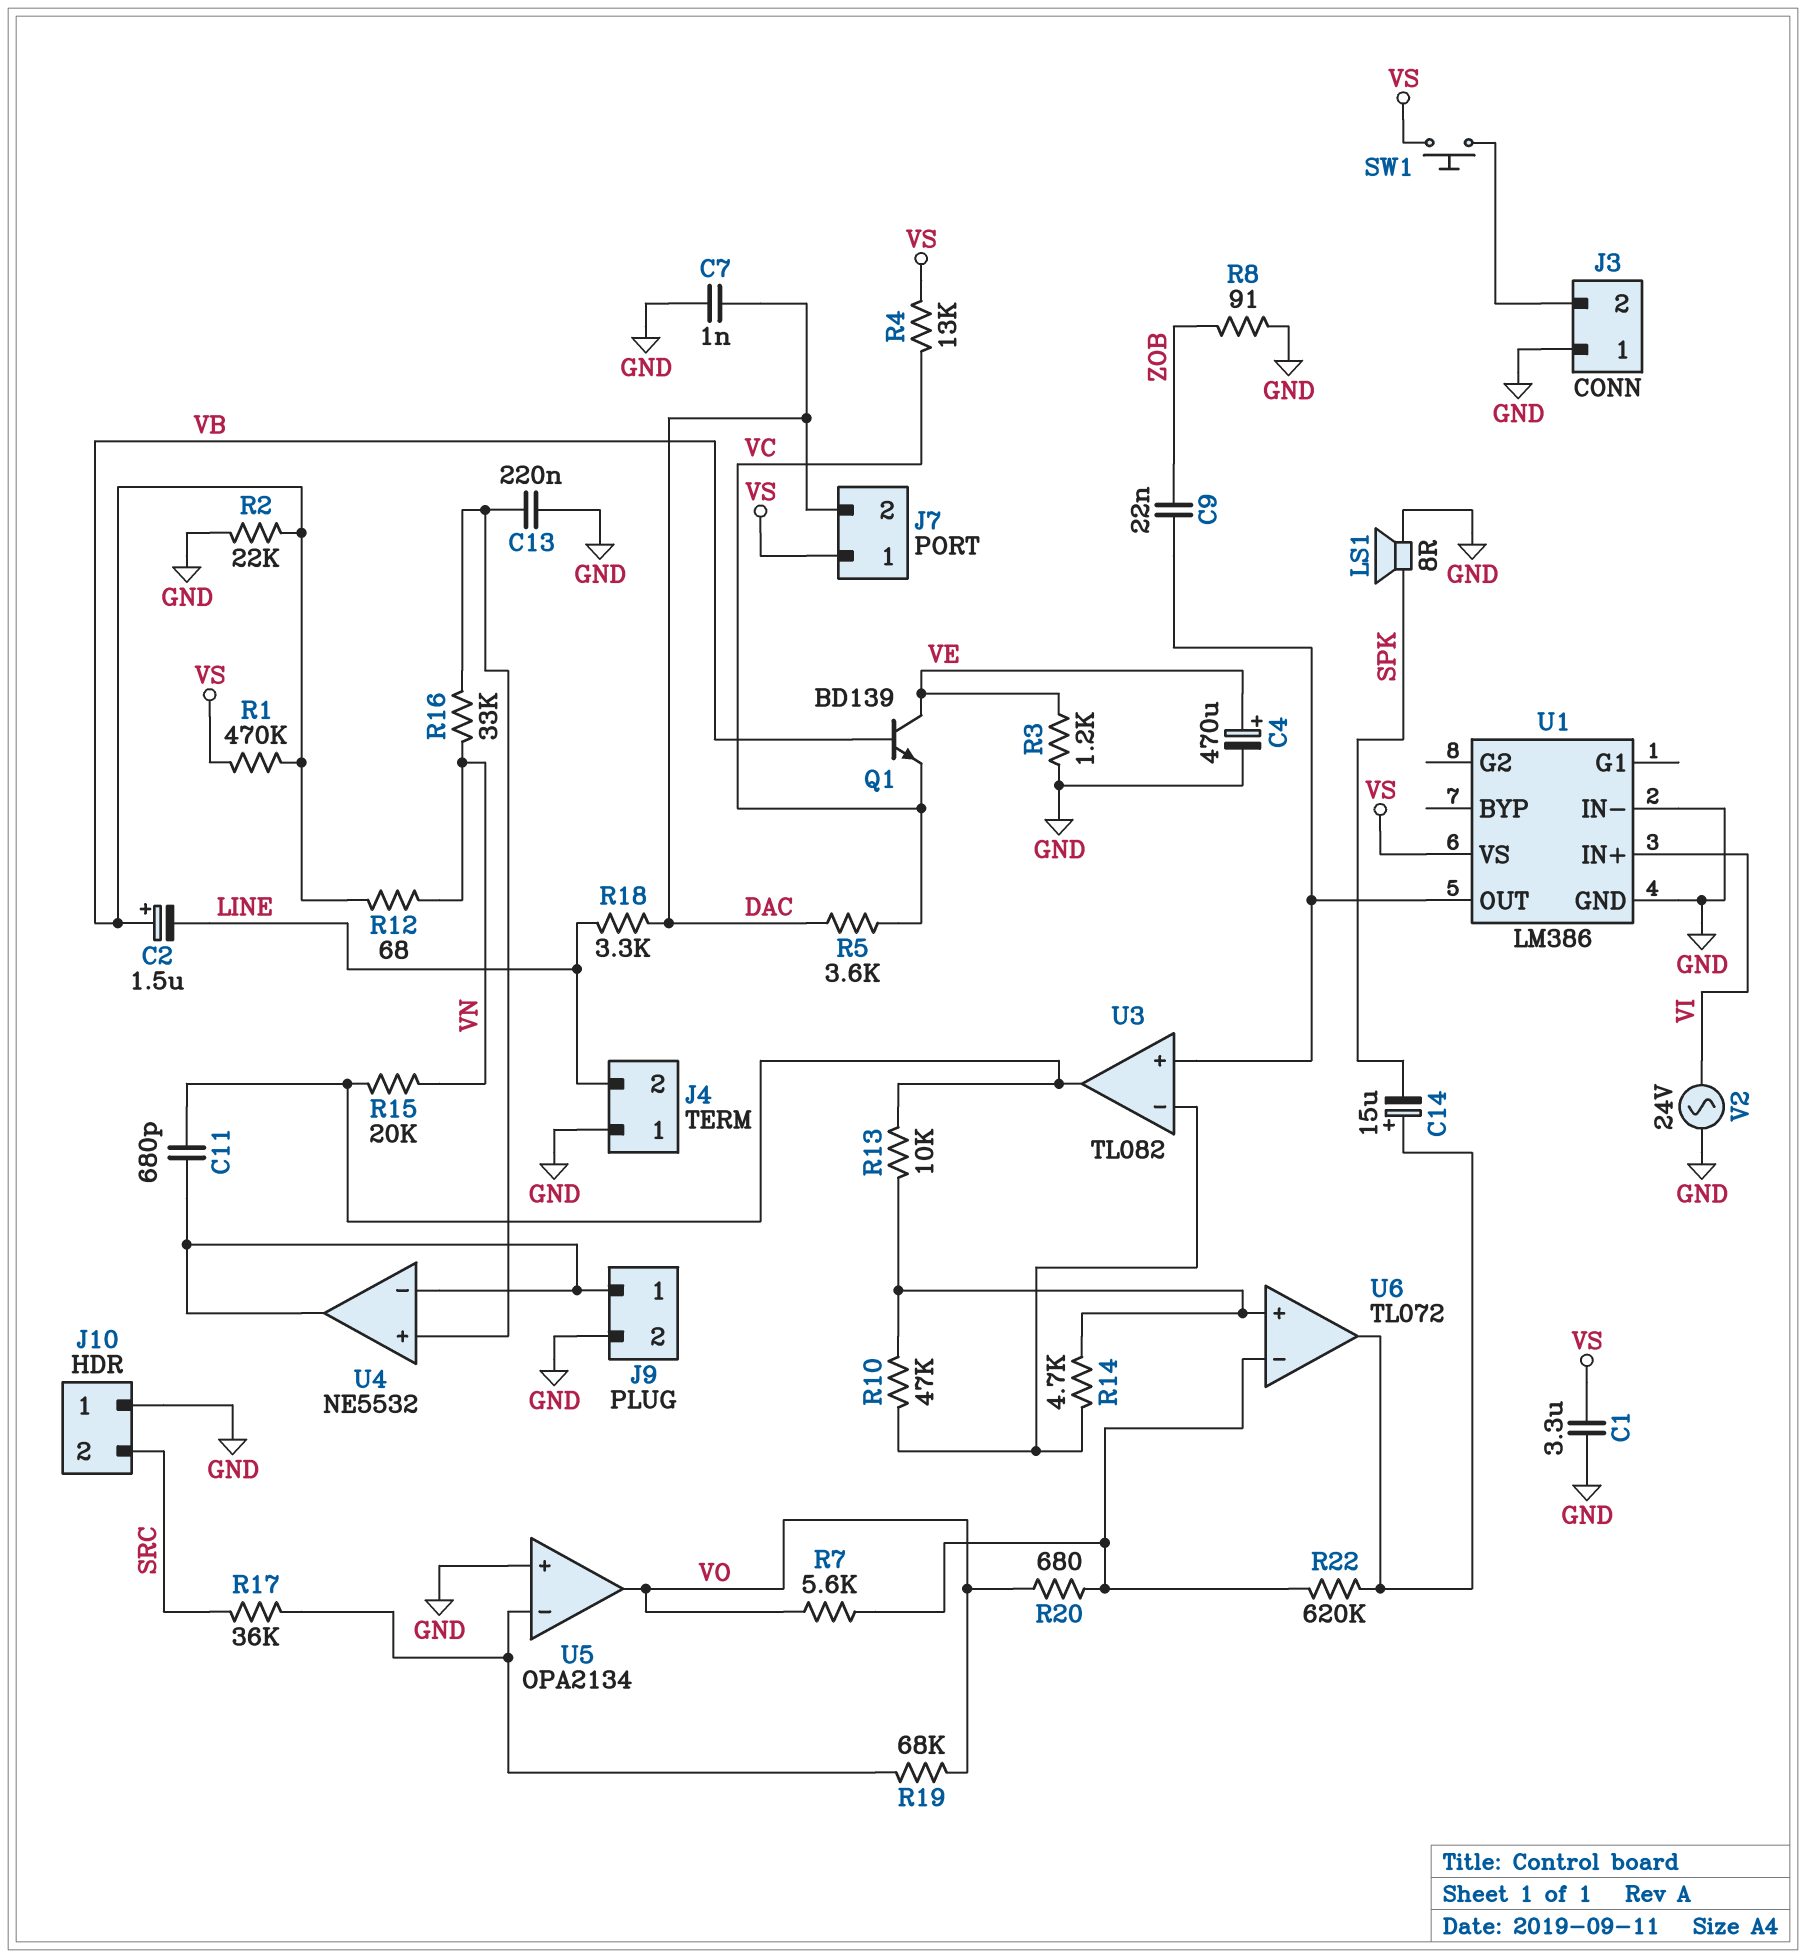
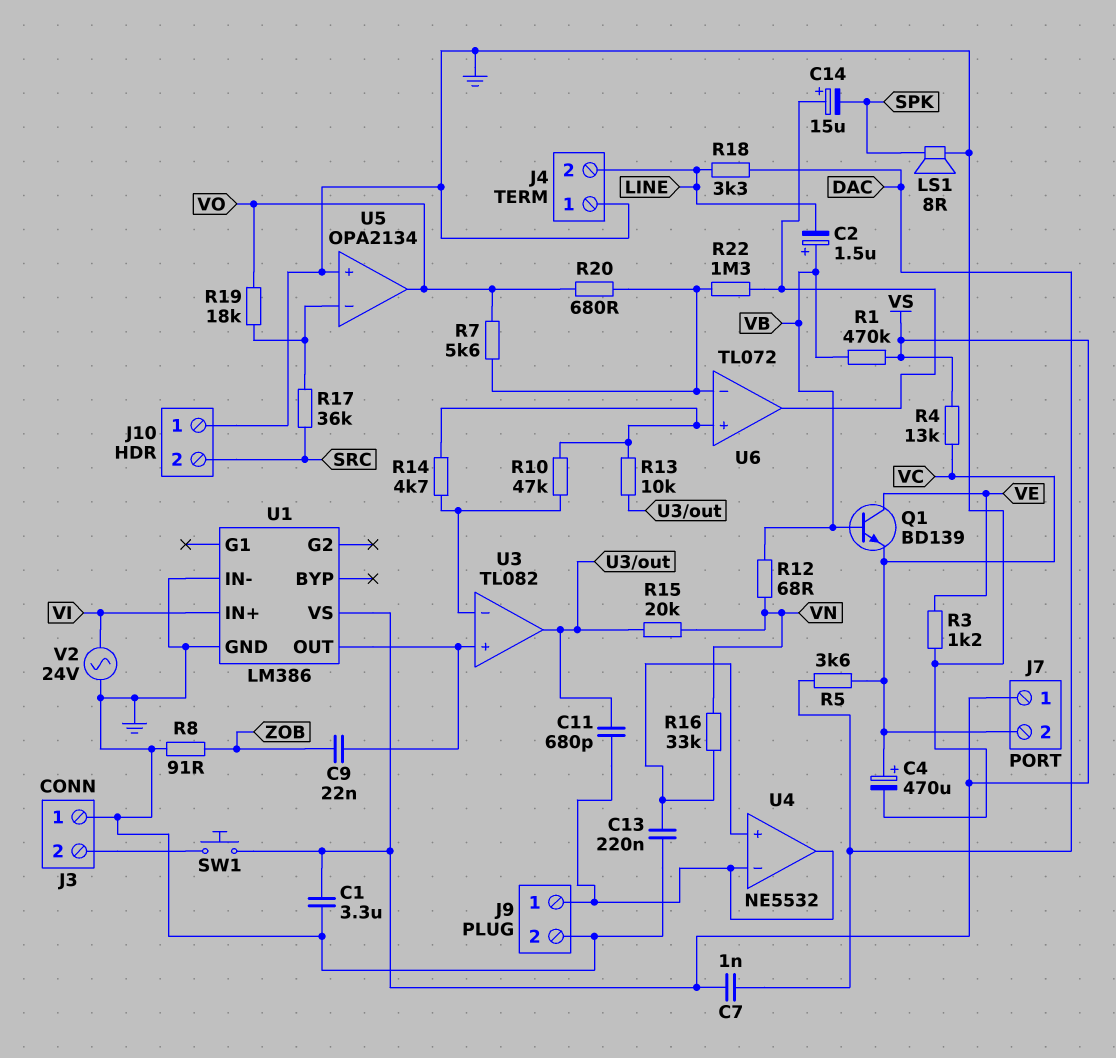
C4: 470uF (plus VE, minus GND) -> 470uF (plus VC, minus GND)
C7: 1nF (DAC, GND) -> 1nF (DAC, VS)
J7 pin 2: DAC -> VC
R2: 22k (GND, VB) -> none
R19: 68k (U5/in-, VO) -> 18k (U5/in-, VO)
R22: 620k (U6/in-, U6/out) -> 1.3M (U6/in-, U6/out)

